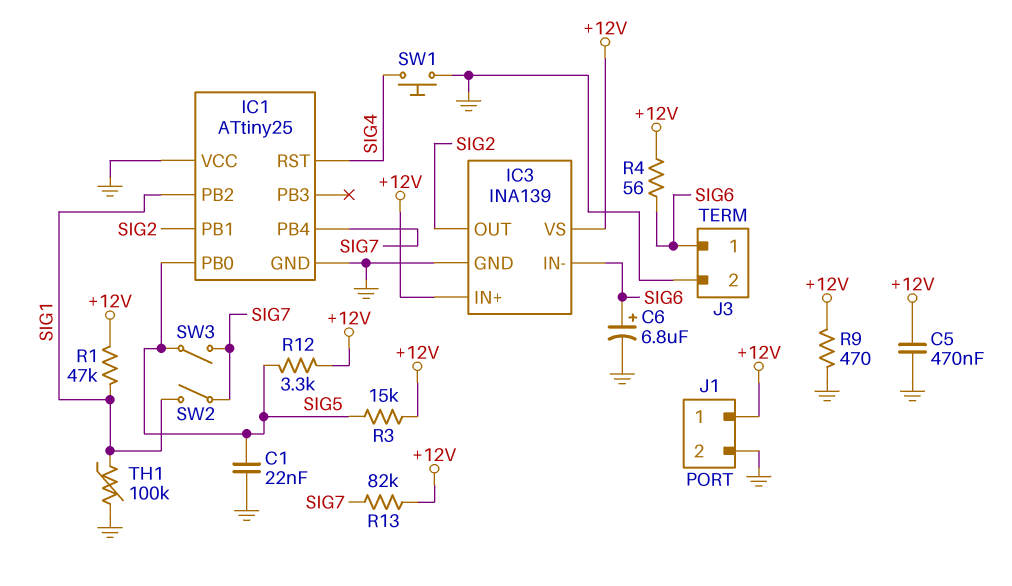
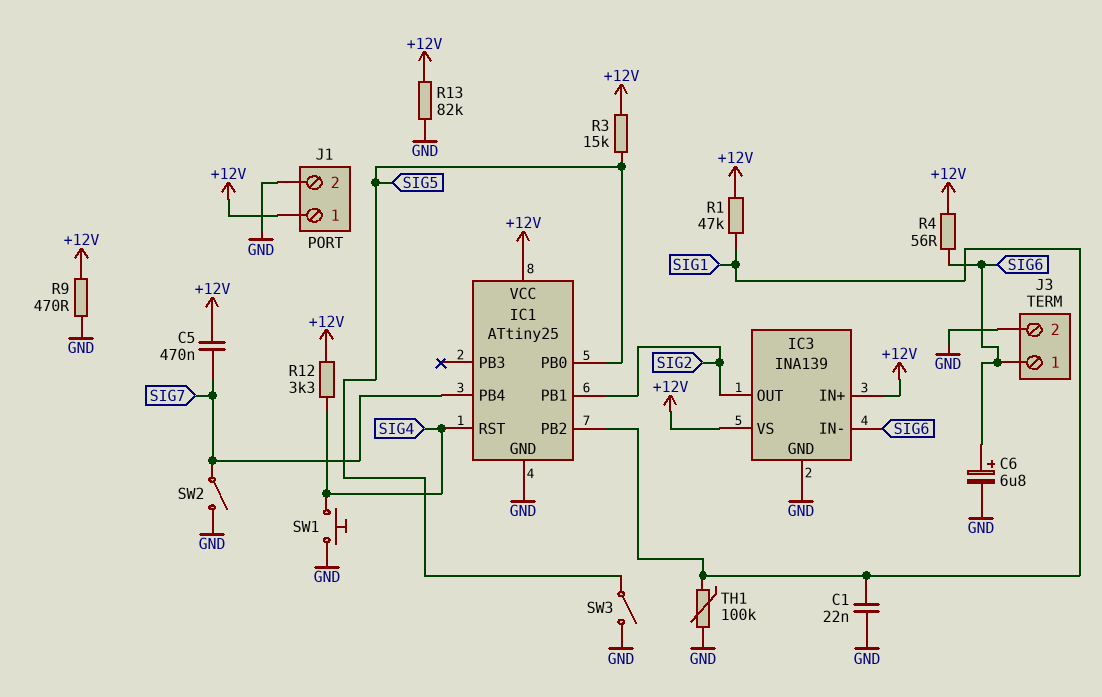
C1: 22nF (GND, SIG5) -> 22nF (GND, SIG1)
C5: 470nF (+12V, GND) -> 470nF (+12V, SIG7)
IC1 pin VCC: GND -> +12V
R12: 3.3k (+12V, SIG5) -> 3.3k (+12V, SIG4)
R13: 82k (+12V, SIG7) -> 82k (+12V, GND)
SW2: switch (SIG1, SIG7) -> switch (GND, SIG7)
SW3: switch (SIG5, SIG7) -> switch (GND, SIG5)

